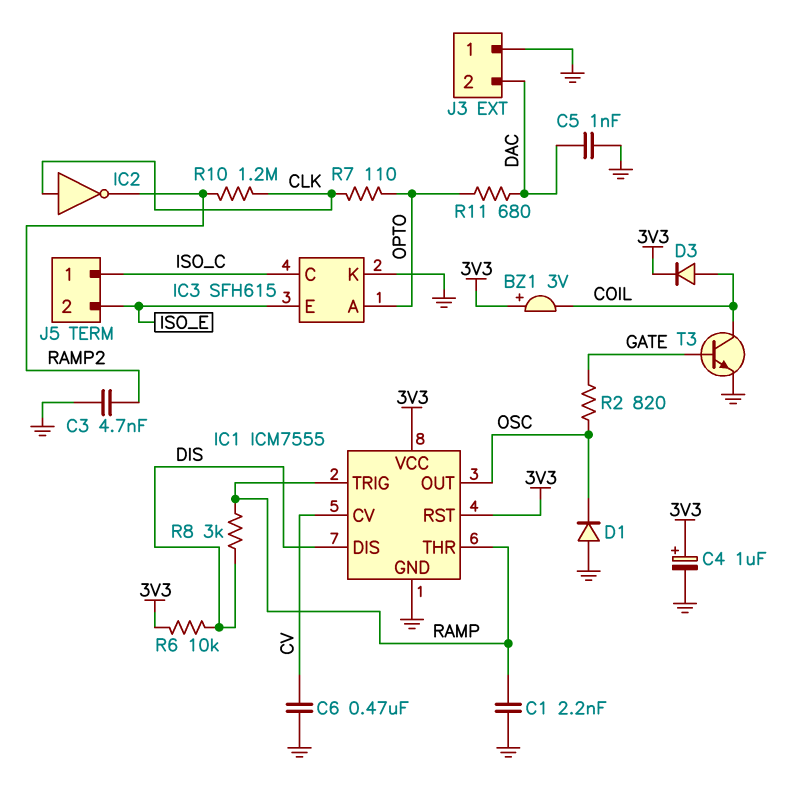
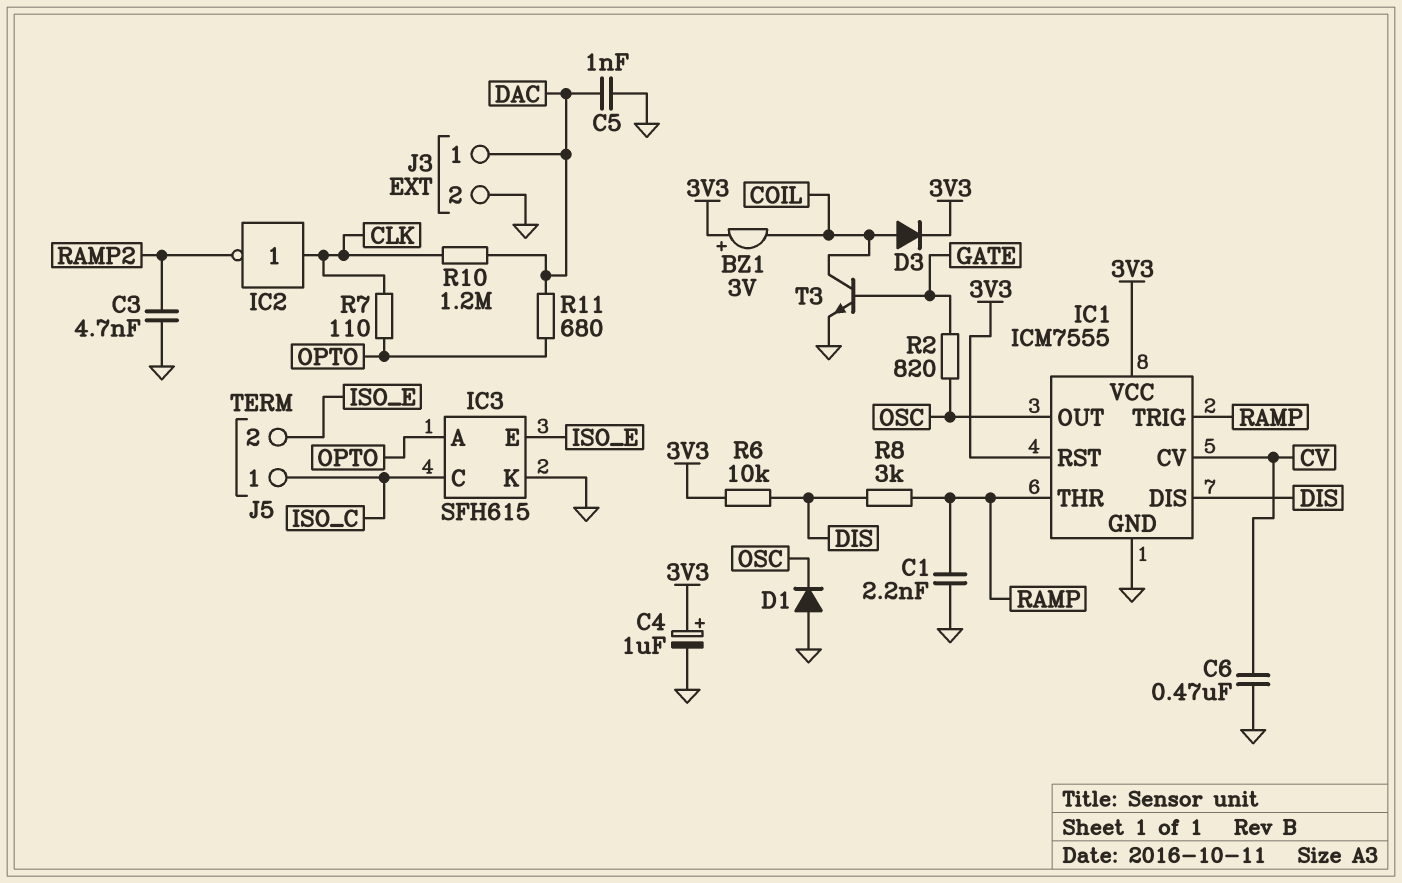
J3 pin 1: GND -> DAC
J3 pin 2: DAC -> GND
R10: 1.2M (CLK, RAMP2) -> 1.2M (CLK, DAC)

